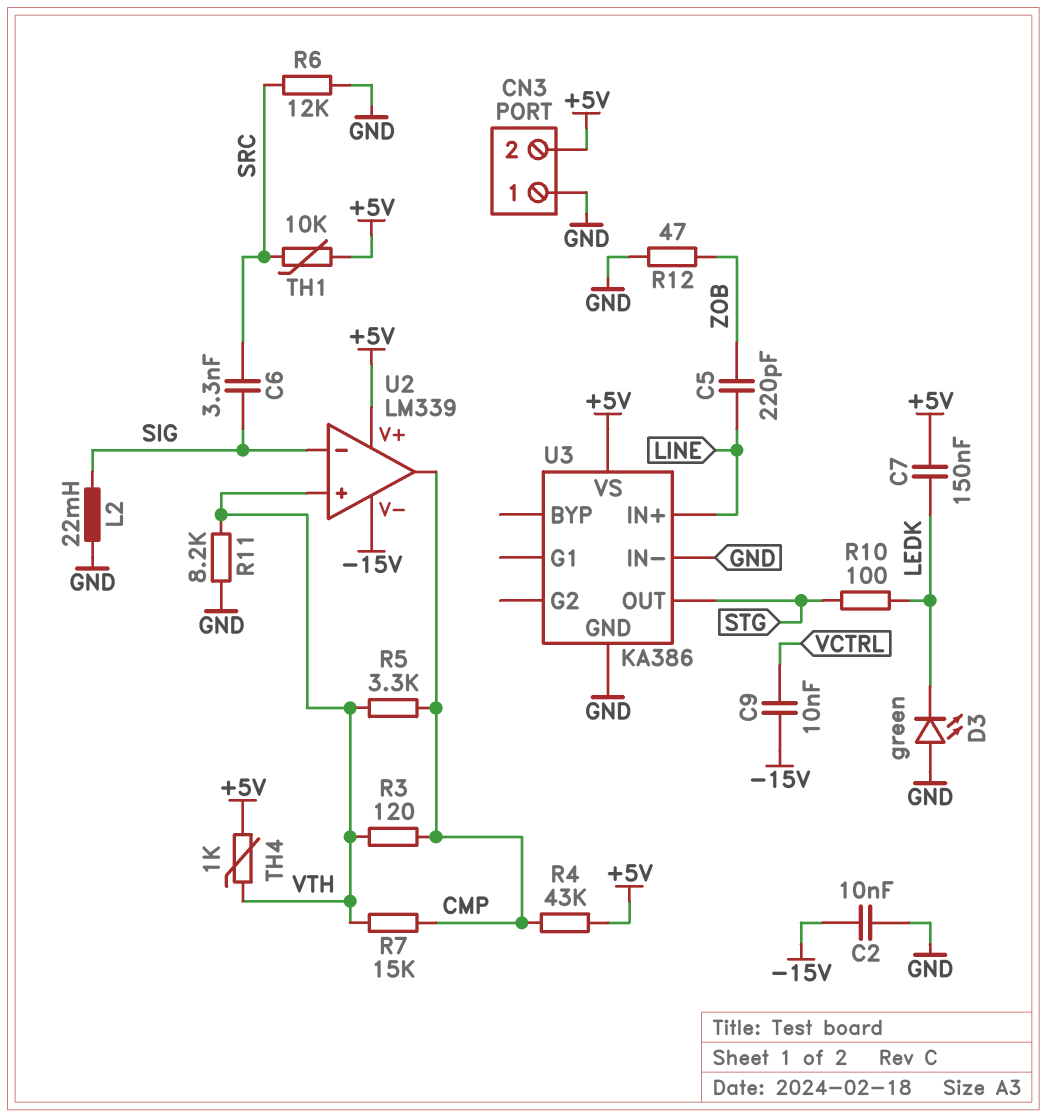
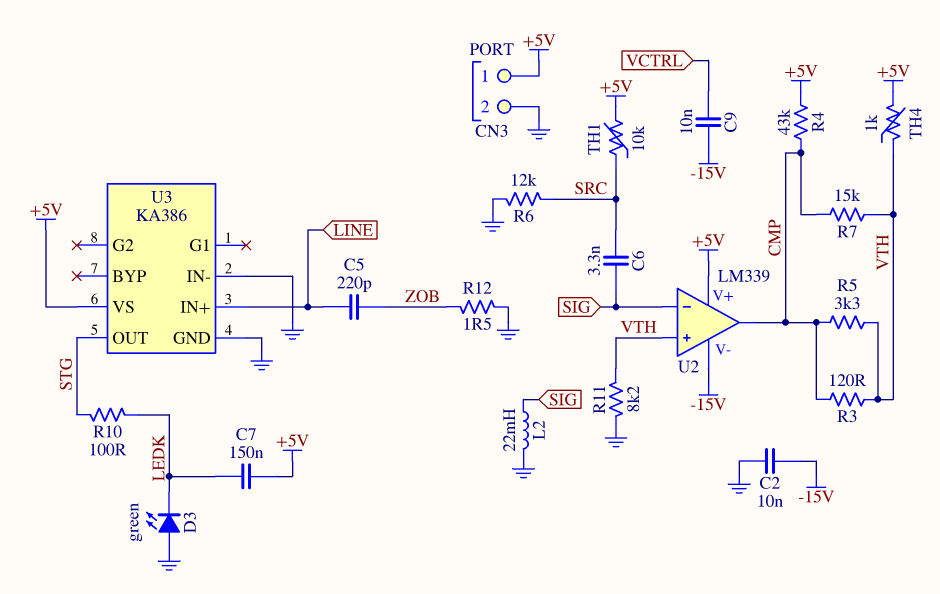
CN3 pin 1: GND -> +5V
CN3 pin 2: +5V -> GND
R12: 47 (GND, ZOB) -> 1.5 (GND, ZOB)

